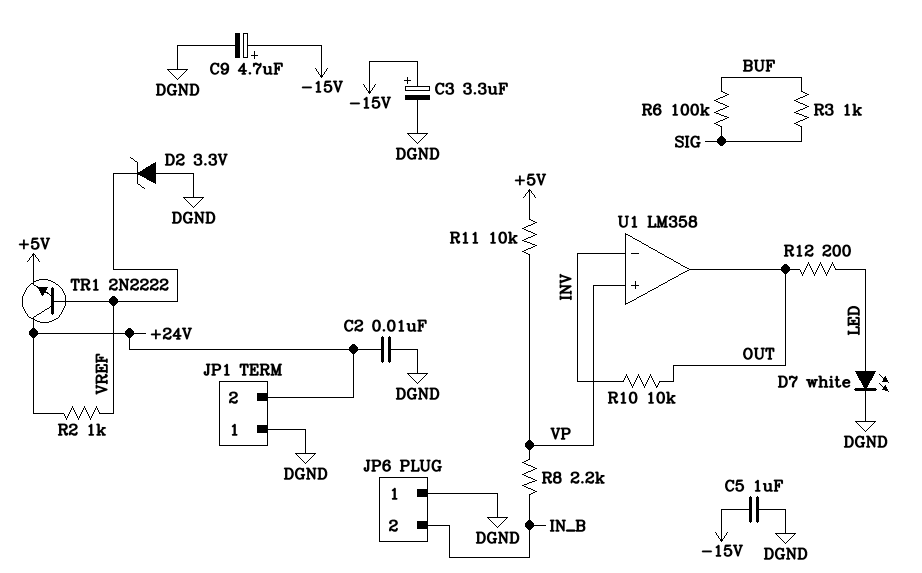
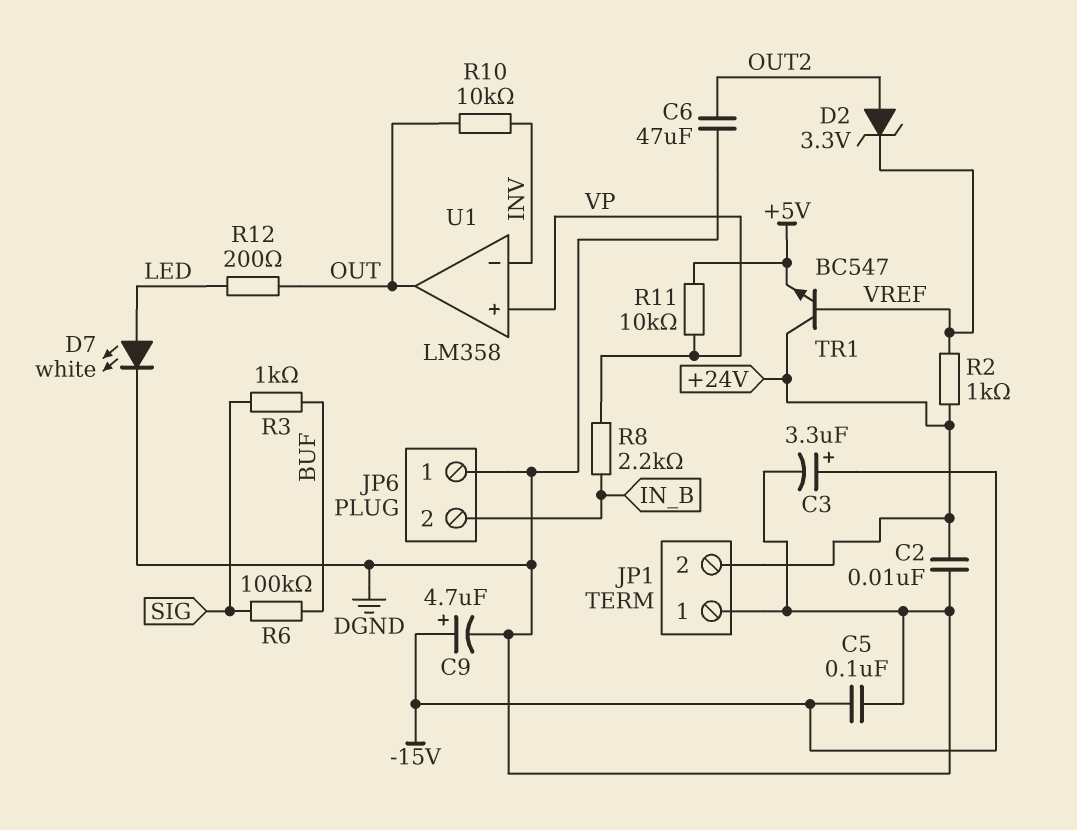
C5: 1uF (-15V, DGND) -> 100nF (-15V, DGND)
C6: none -> 47uF (DGND, OUT2)
D2: zener 3.3V (A DGND, K VREF) -> zener 3.3V (A OUT2, K VREF)
TR1: NPN 2N2222 (B VREF, C +24V, E +5V) -> NPN BC547 (B VREF, C +24V, E +5V)

